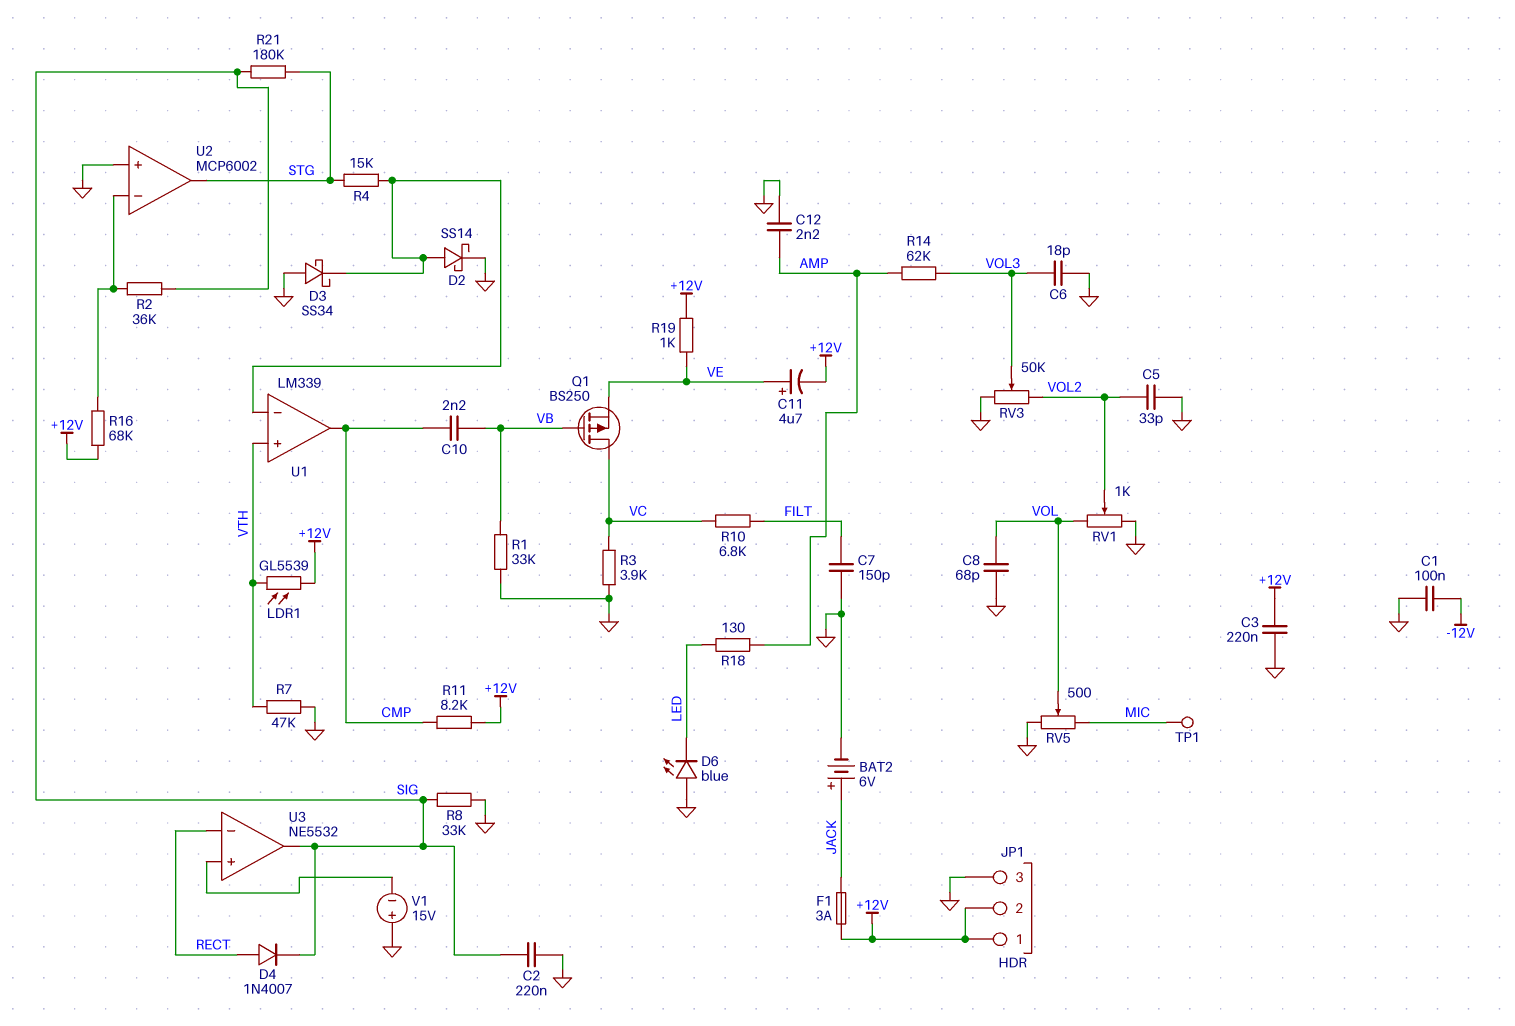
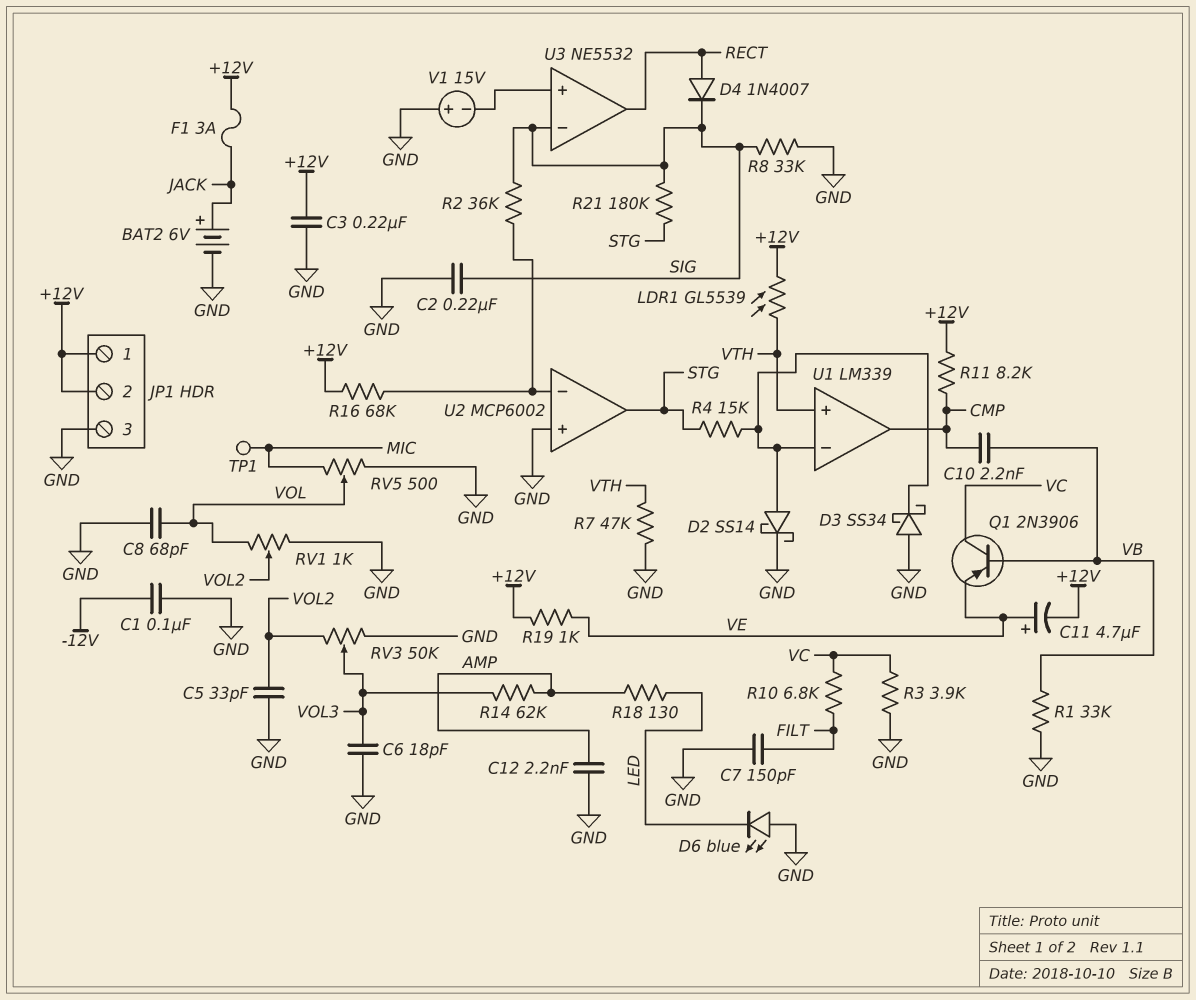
Q1: PMOS BS250 (G VB, D VC, S VE) -> PNP 2N3906 (B VB, C VC, E VE)
U3 pin in-: RECT -> SIG
U3 pin out: SIG -> RECT

